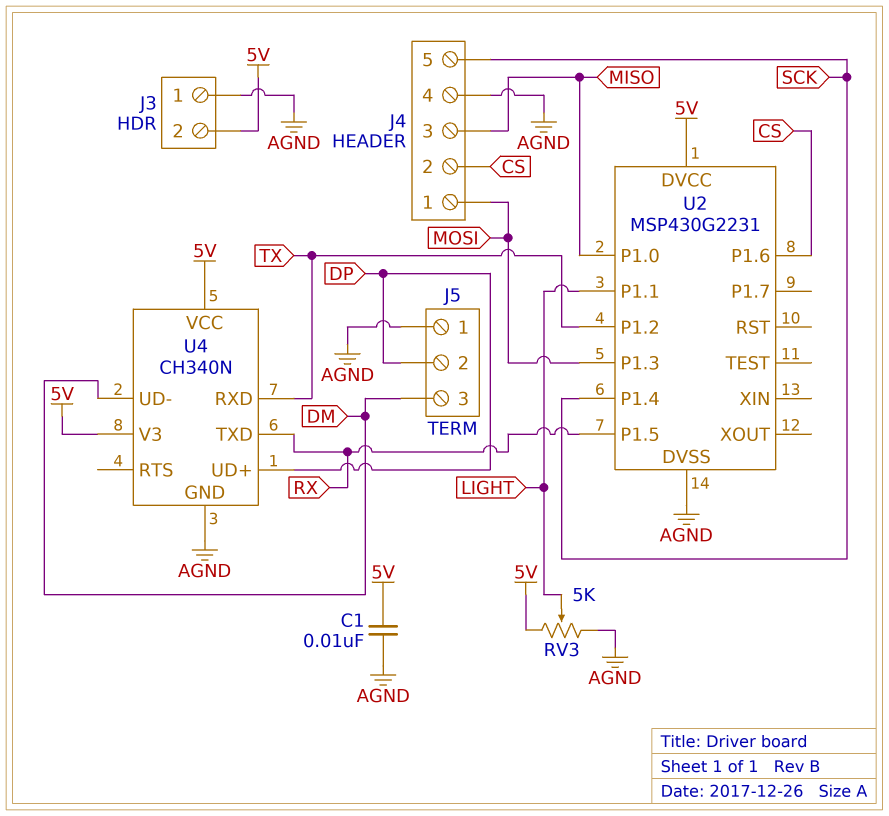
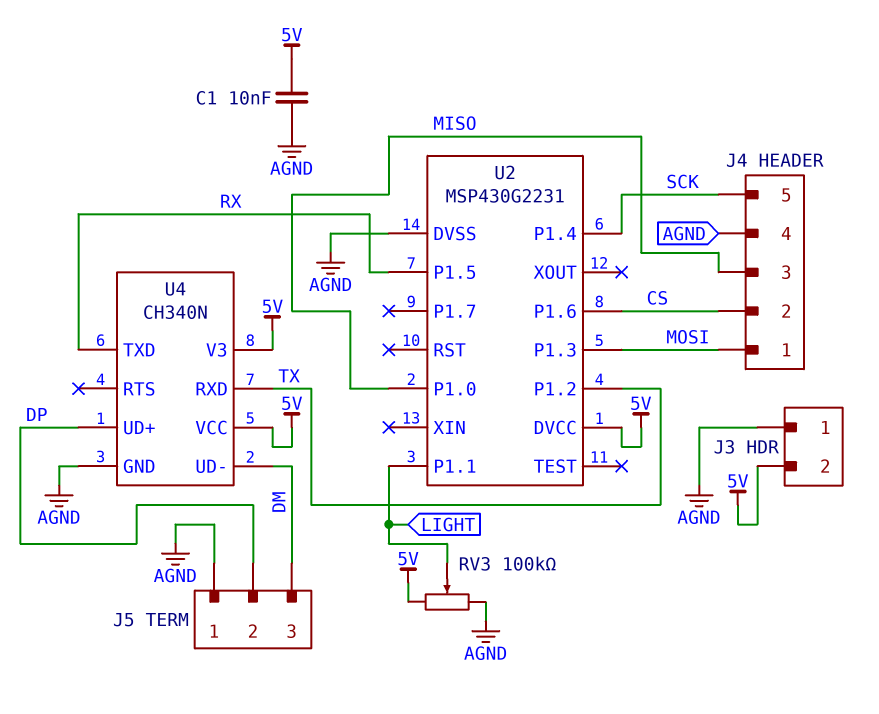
RV3: 5k (5V, AGND, wiper LIGHT) -> 100k (5V, AGND, wiper LIGHT)

